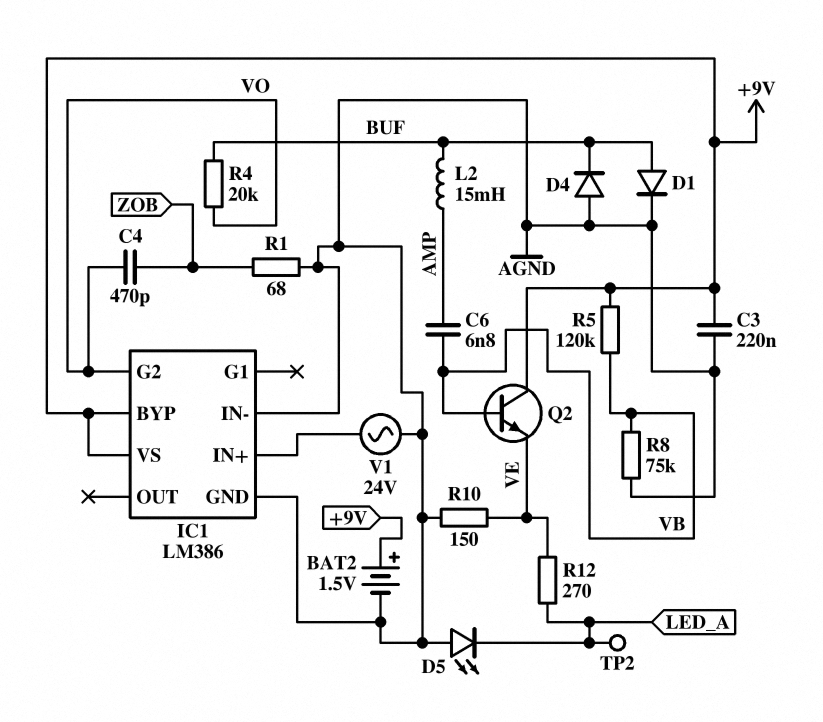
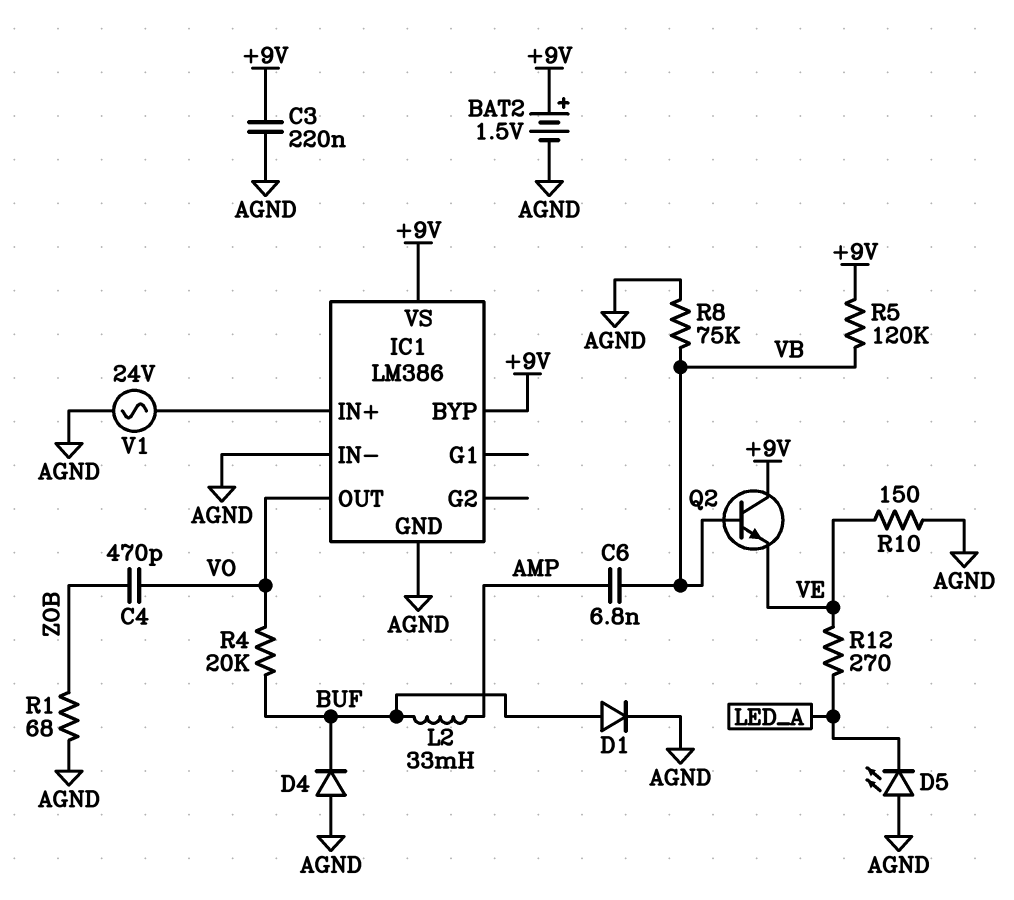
IC1 pin G2: VO -> none
IC1 pin OUT: none -> VO
L2: 15mH (AMP, BUF) -> 33mH (AMP, BUF)
TP2: test point (LED_A) -> none

